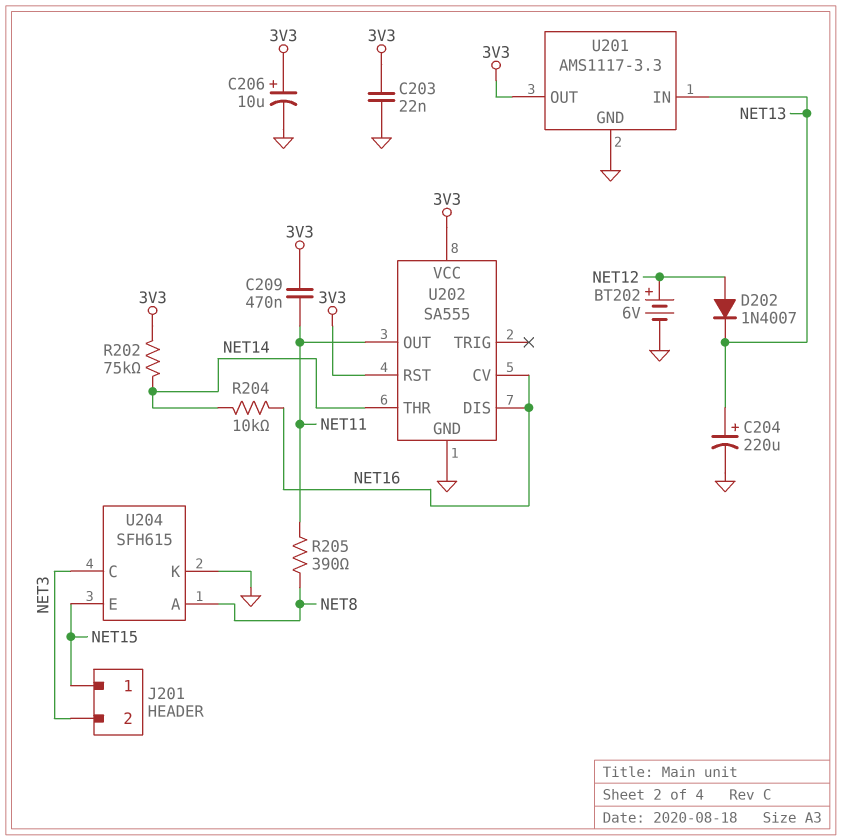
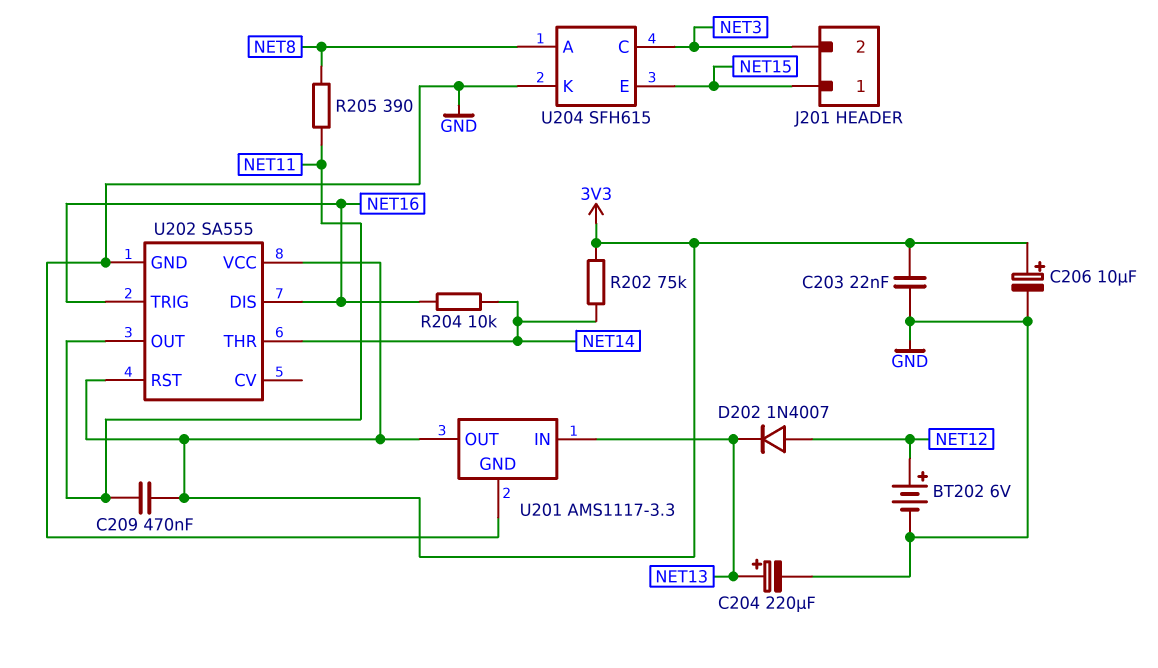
U202 pin CV: NET16 -> none
U202 pin TRIG: none -> NET16

